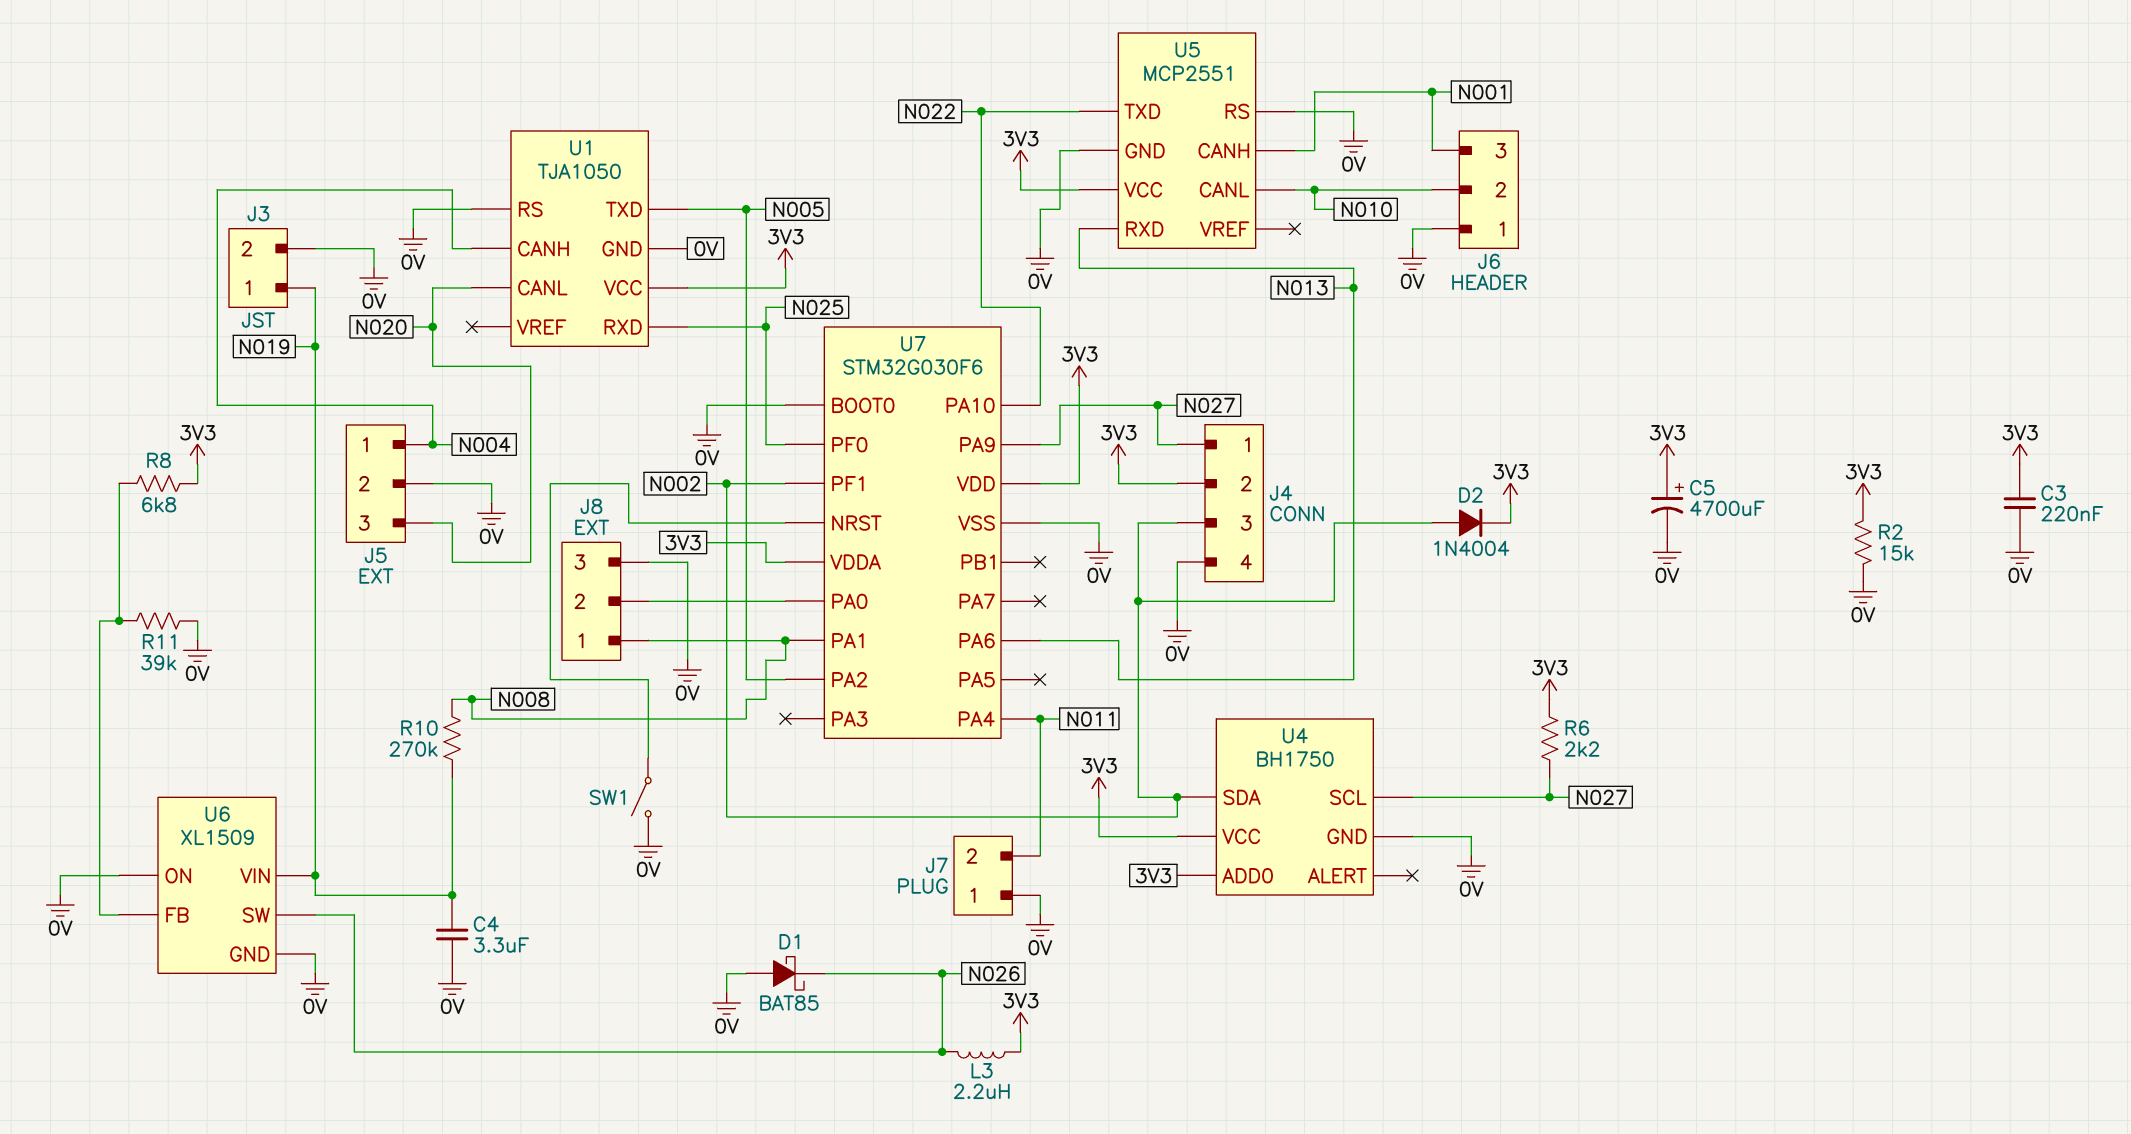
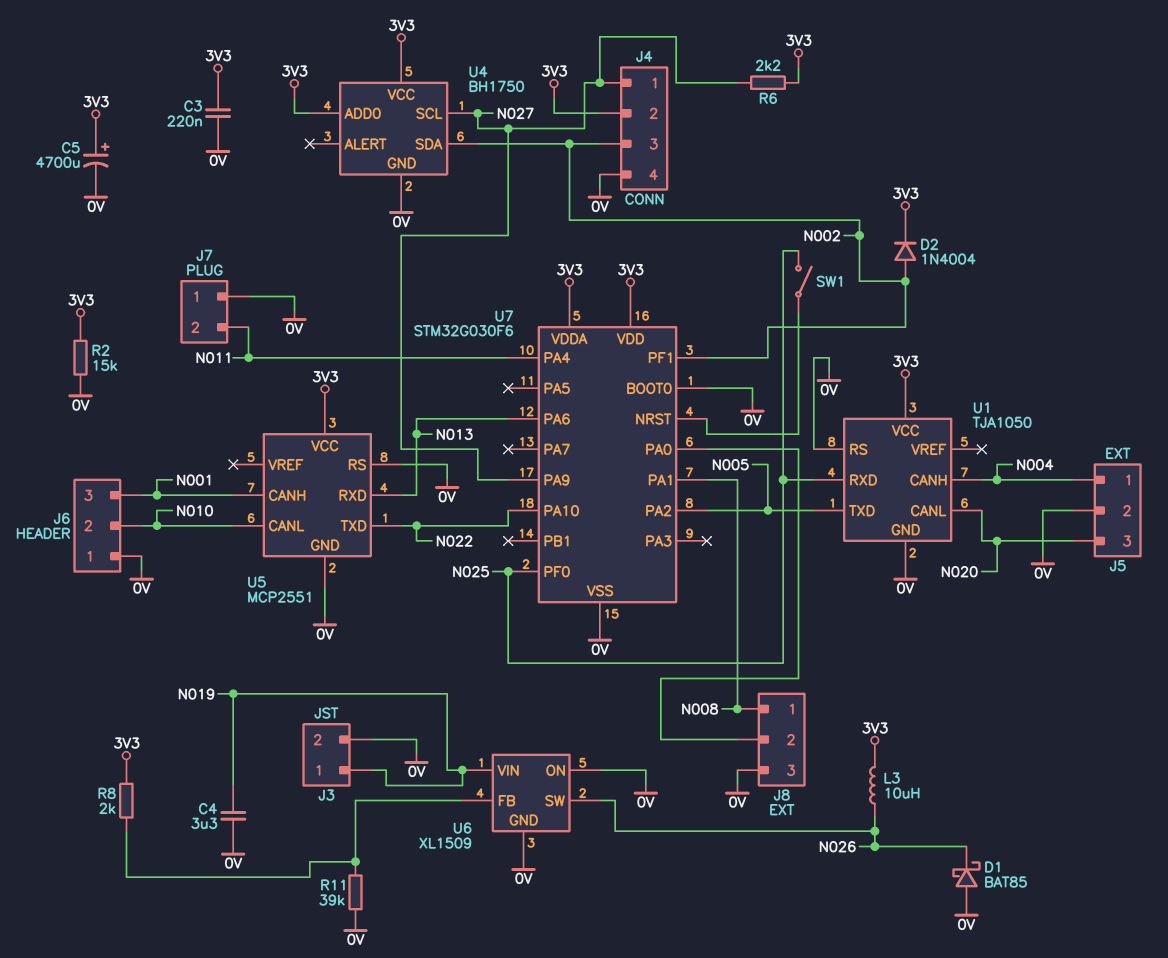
L3: 2.2uH (3V3, N026) -> 10uH (3V3, N026)
R8: 6.8k (3V3, U6/FB) -> 2k (3V3, U6/FB)
R10: 270k (N008, N019) -> none
SW1: switch (0V, U7/NRST) -> switch (N025, U7/NRST)

